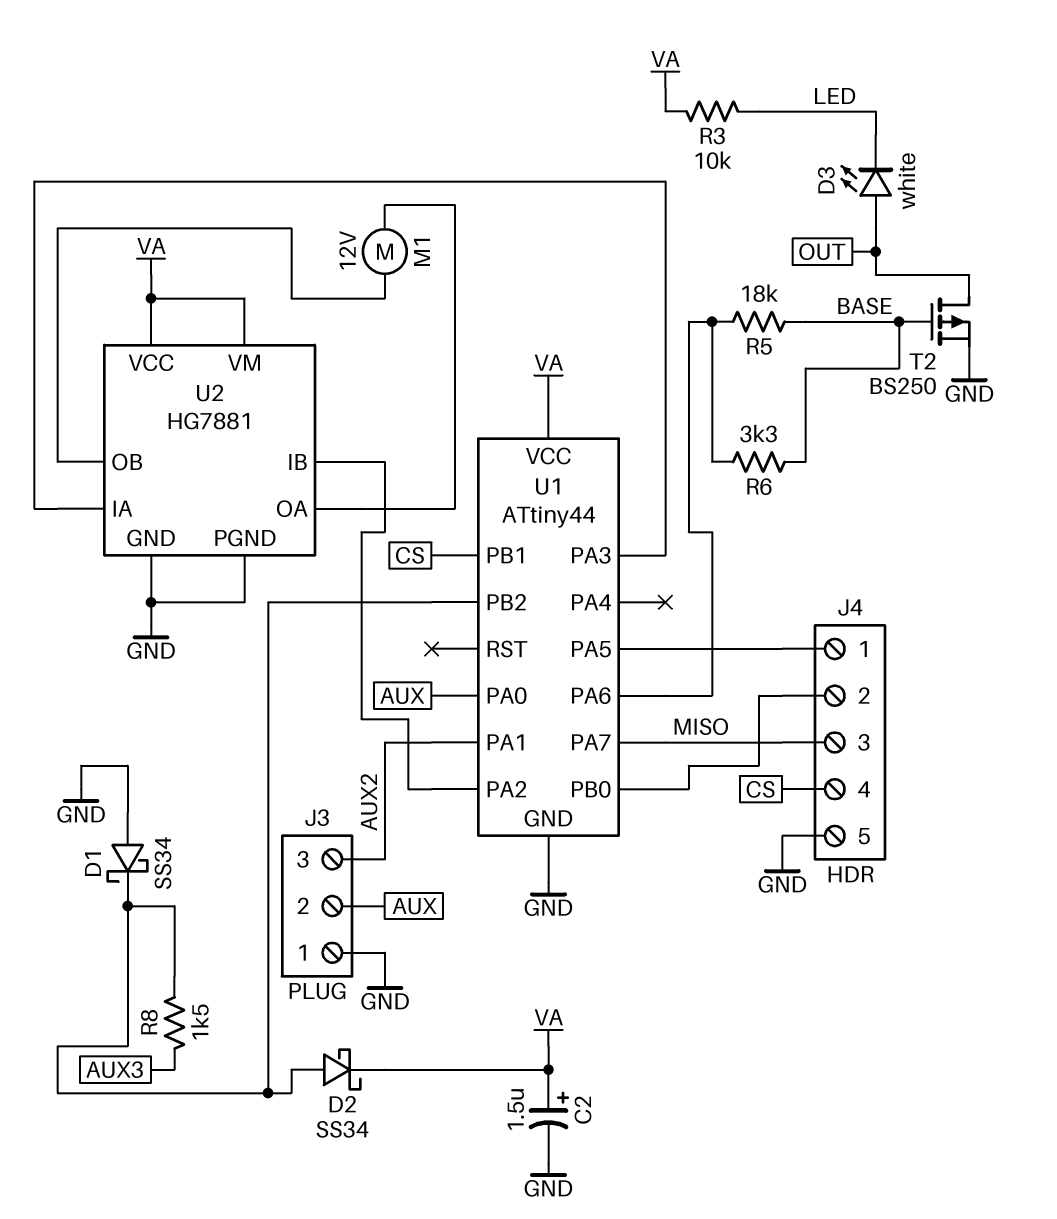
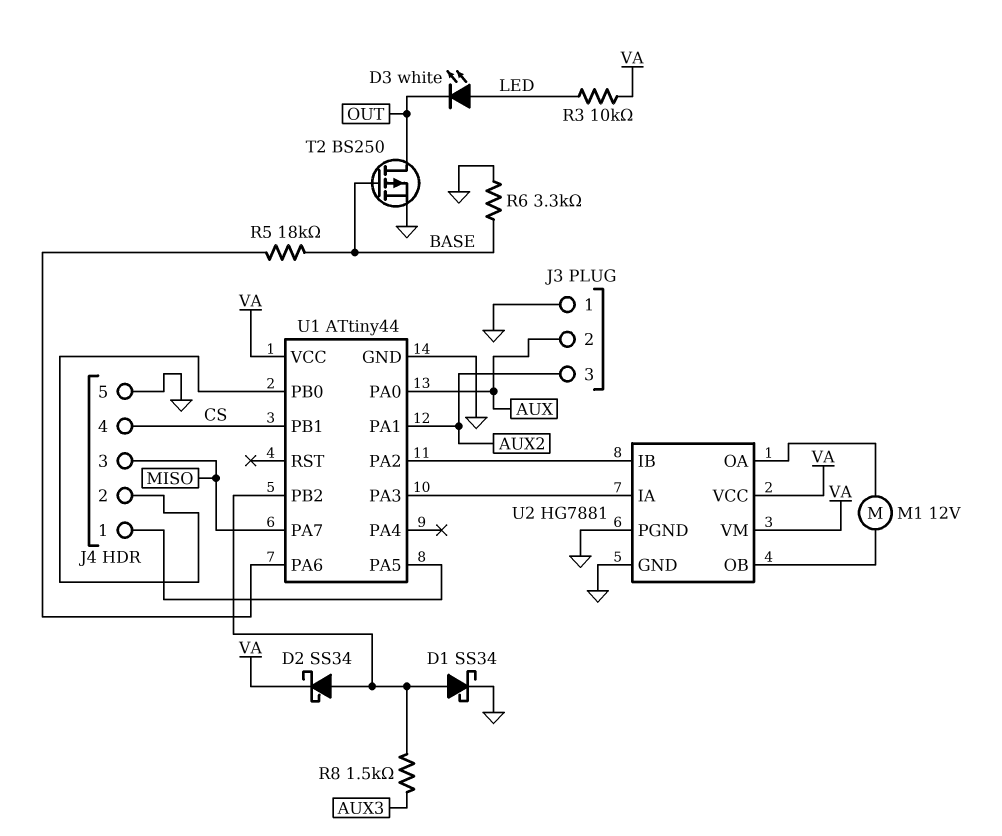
C2: 1.5uF (plus VA, minus GND) -> none
D1: schottky SS34 (A GND, K U1/PB2) -> schottky SS34 (A U1/PB2, K GND)
D3: LED white (A OUT, K LED) -> LED white (A LED, K OUT)
R6: 3.3k (BASE, U1/PA6) -> 3.3k (BASE, GND)

